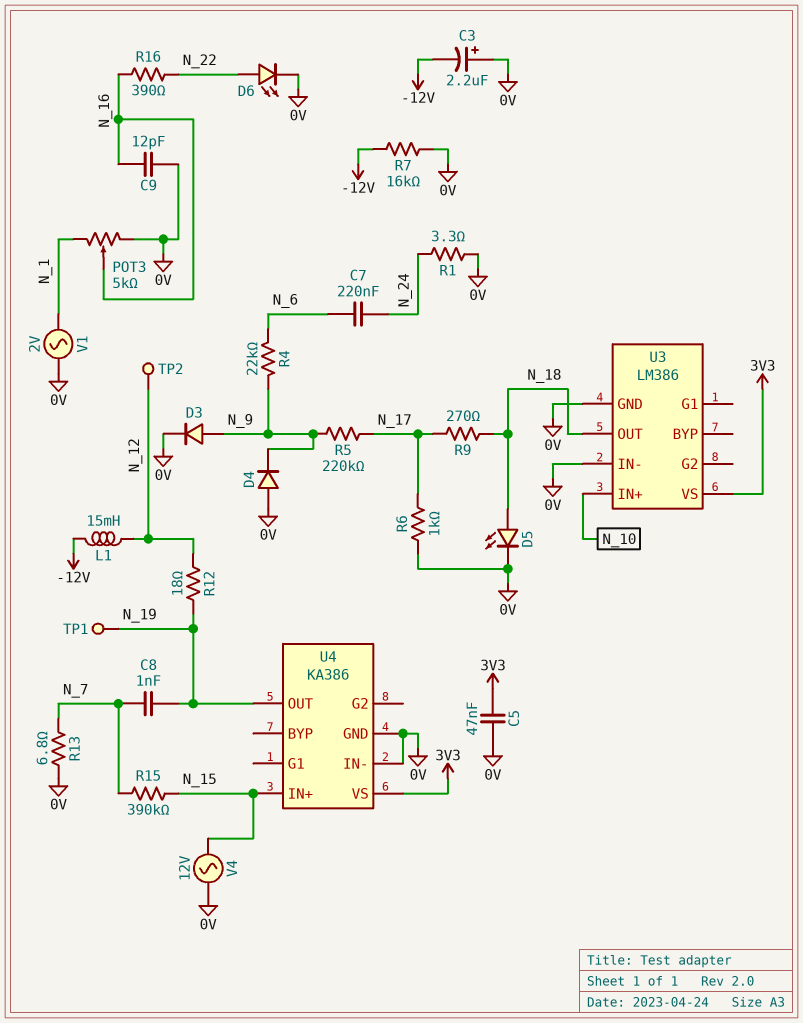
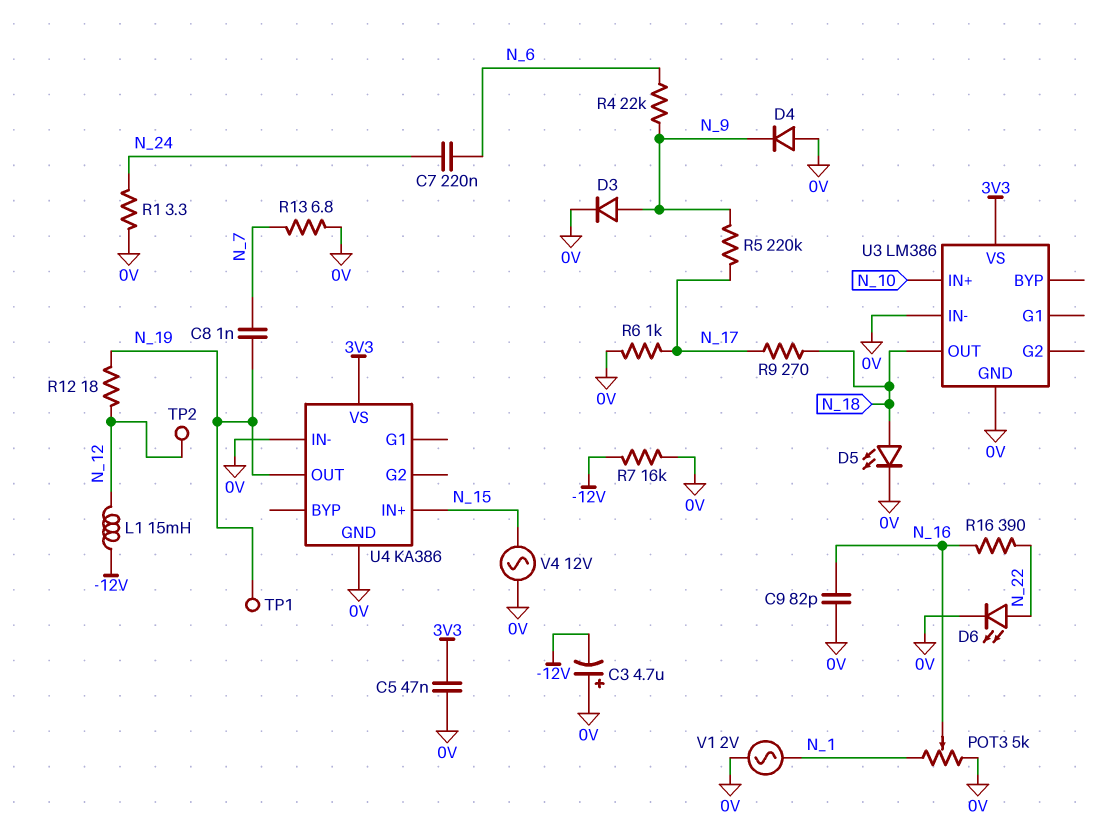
C3: 2.2uF (plus 0V, minus -12V) -> 4.7uF (plus 0V, minus -12V)
C9: 12pF (0V, N_16) -> 82pF (0V, N_16)
R15: 390k (N_7, N_15) -> none

